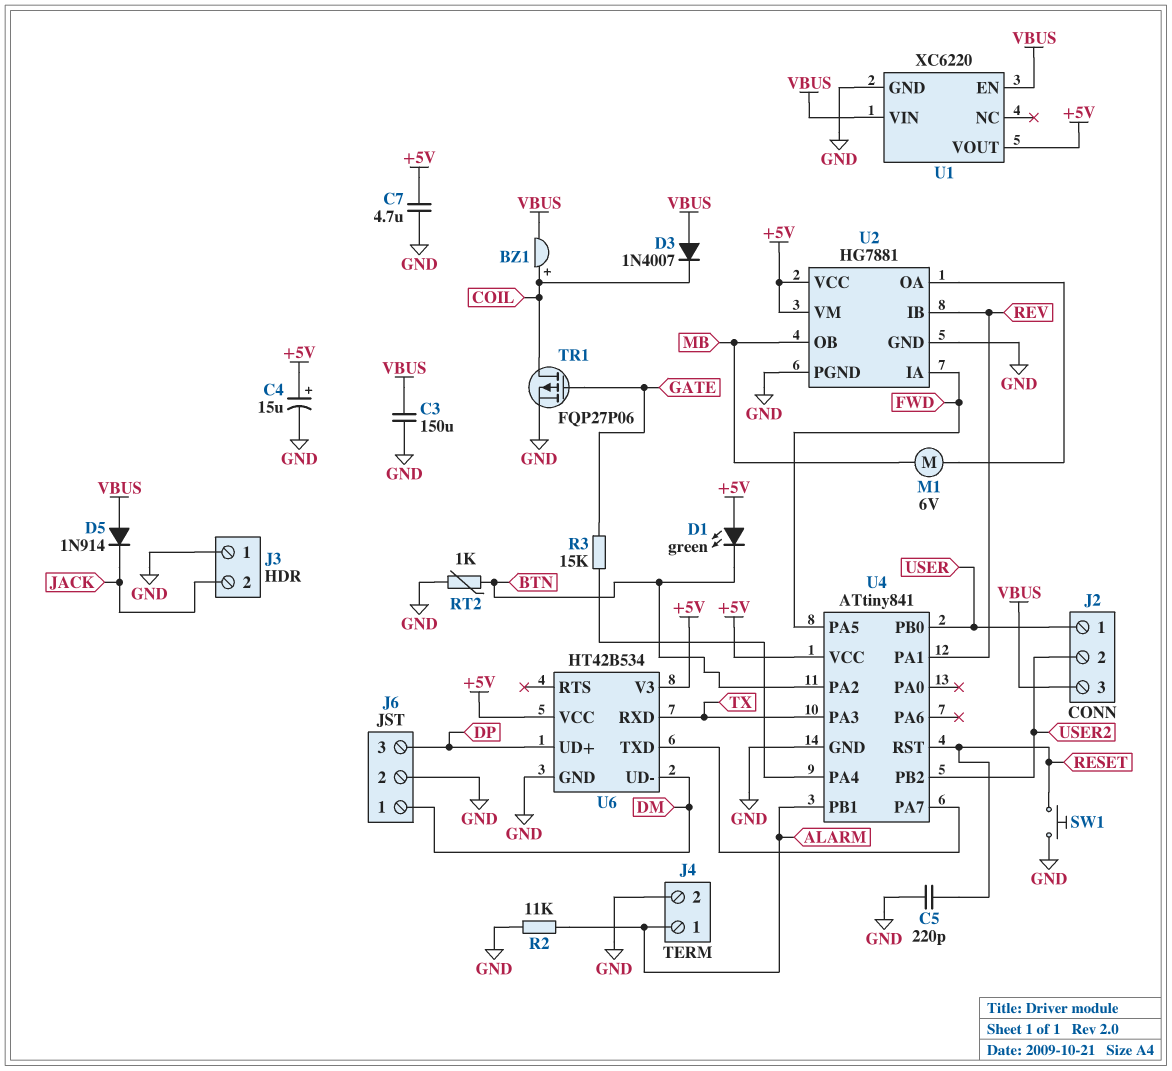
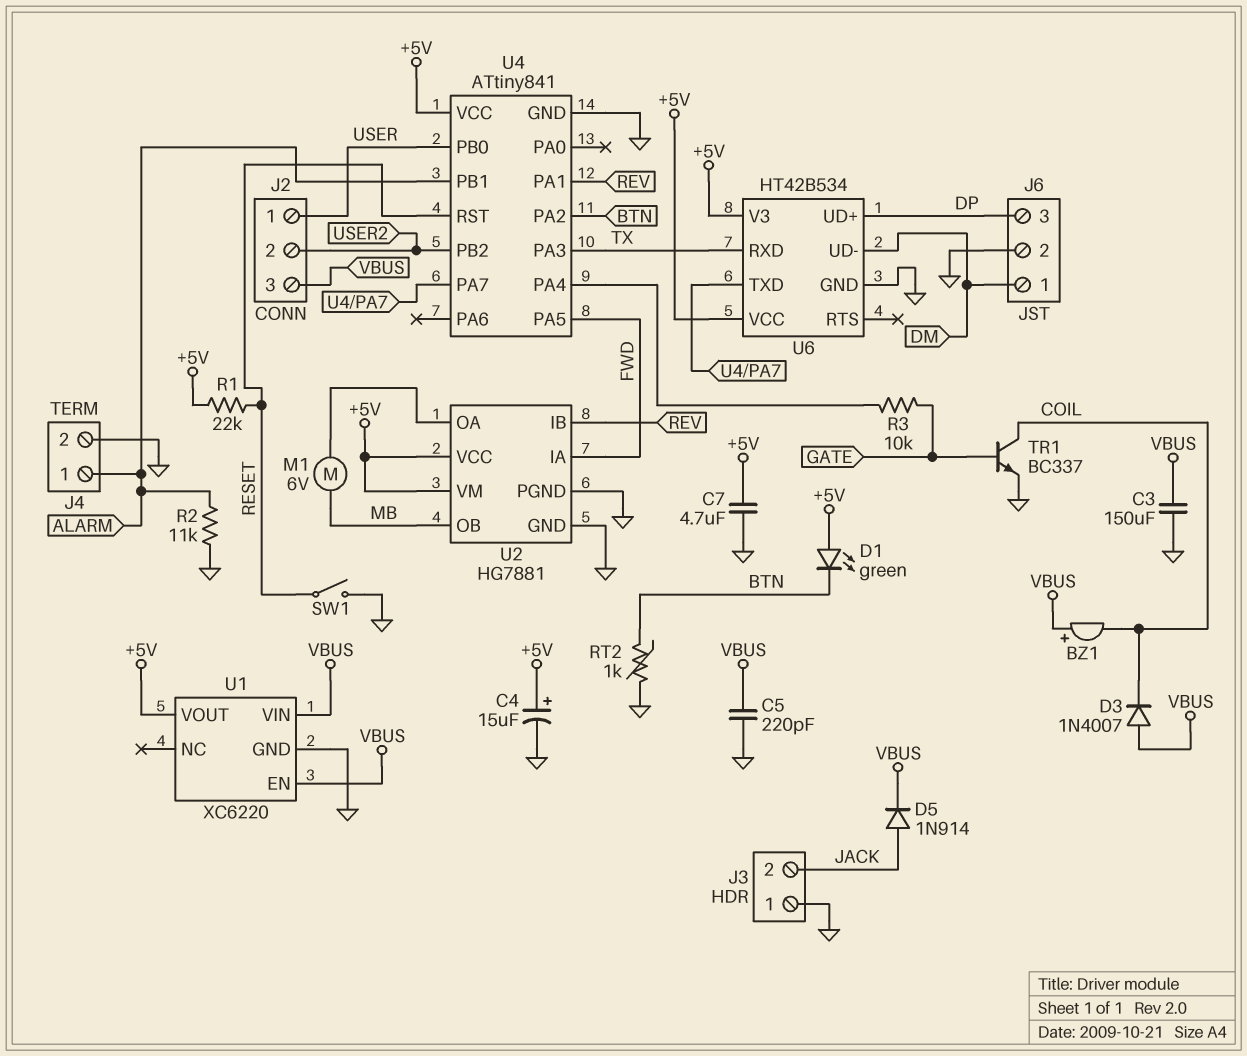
BZ1: buzzer (plus COIL, minus VBUS) -> buzzer (plus VBUS, minus COIL)
C5: 220pF (GND, RESET) -> 220pF (GND, VBUS)
D5: diode 1N914 (A VBUS, K JACK) -> diode 1N914 (A JACK, K VBUS)
R1: none -> 22k (+5V, RESET)
R3: 15k (GATE, U4/PA4) -> 10k (GATE, U4/PA4)
SW1: button (GND, RESET) -> switch (GND, RESET)
TR1: PMOS FQP27P06 (G GATE, D COIL, S GND) -> NPN BC337 (B GATE, C COIL, E GND)

